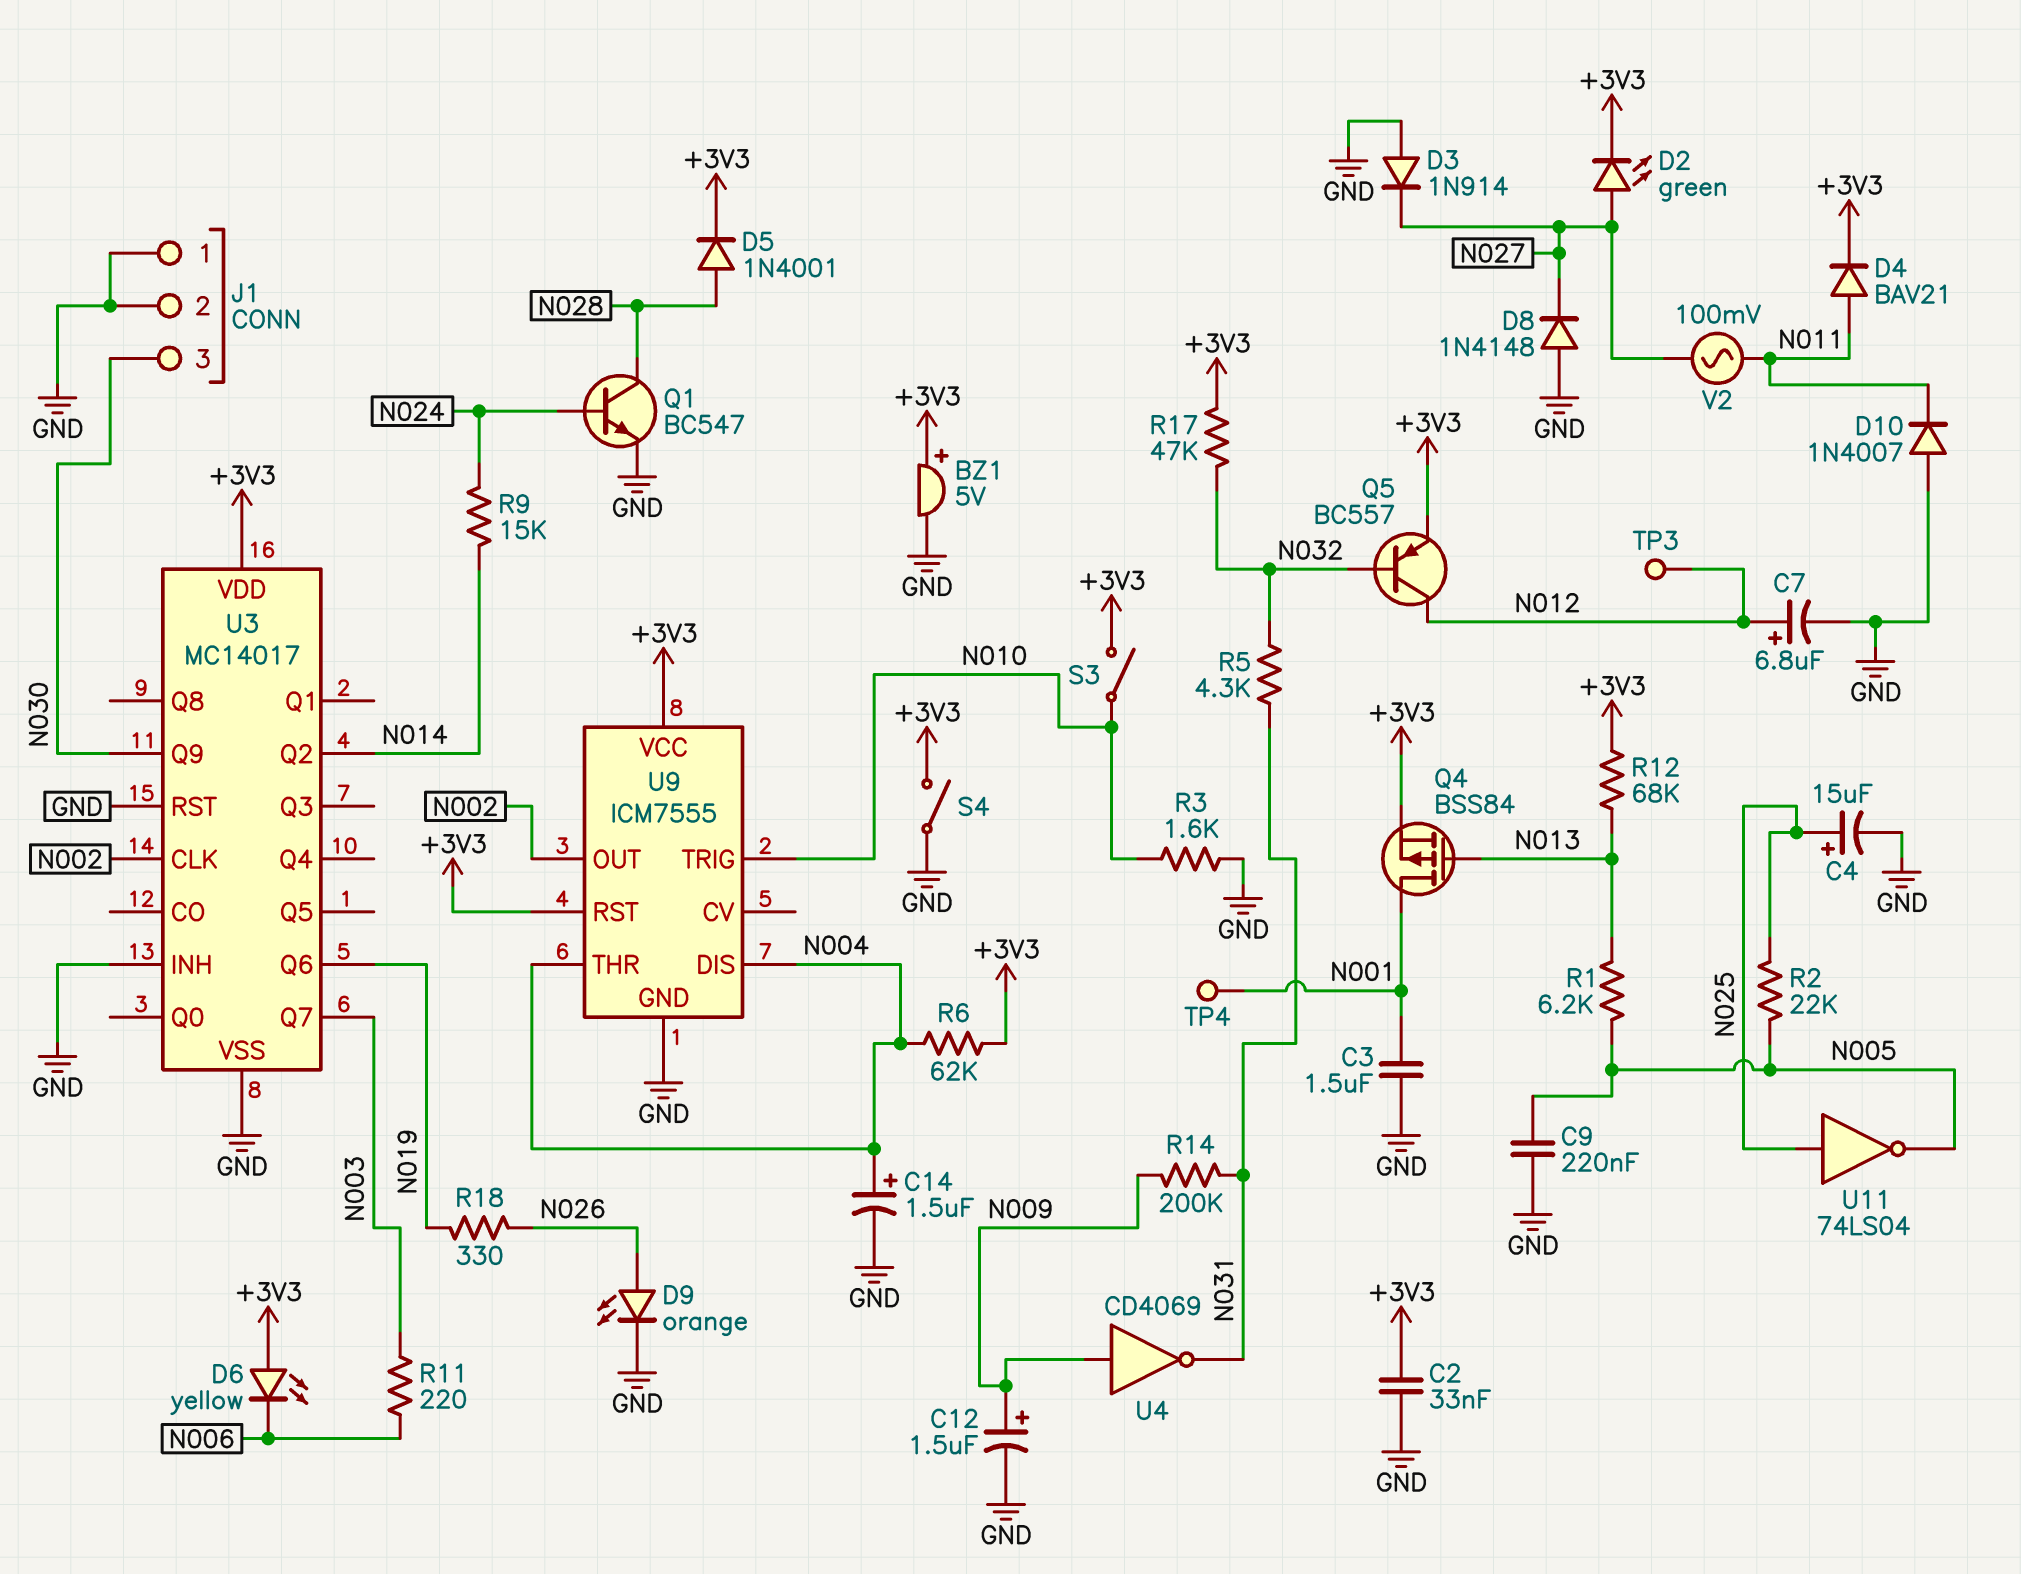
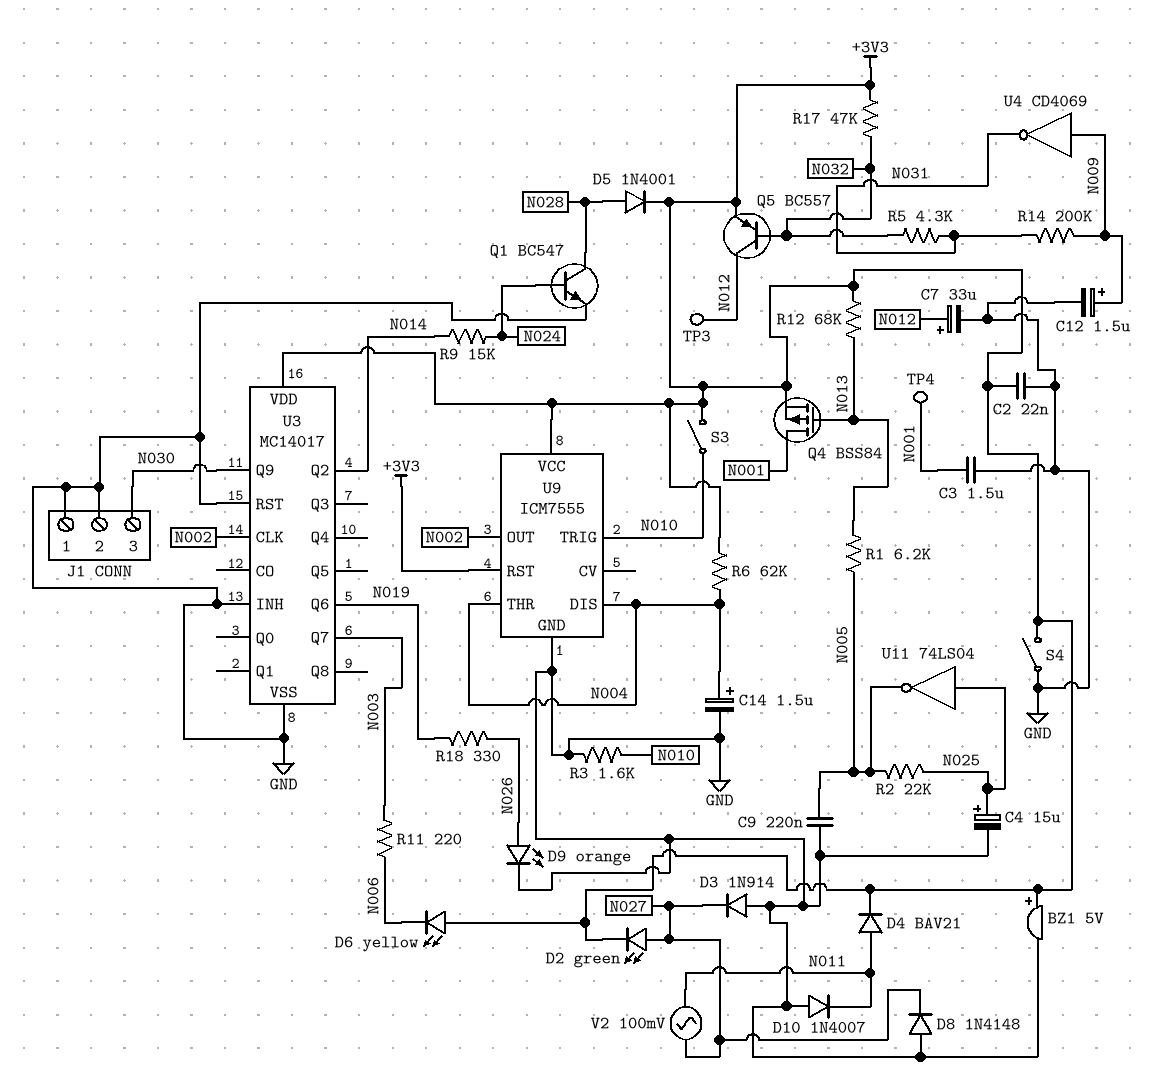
C2: 33nF (+3V3, GND) -> 22nF (+3V3, GND)
C7: 6.8uF (plus N012, minus GND) -> 33uF (plus N012, minus GND)

